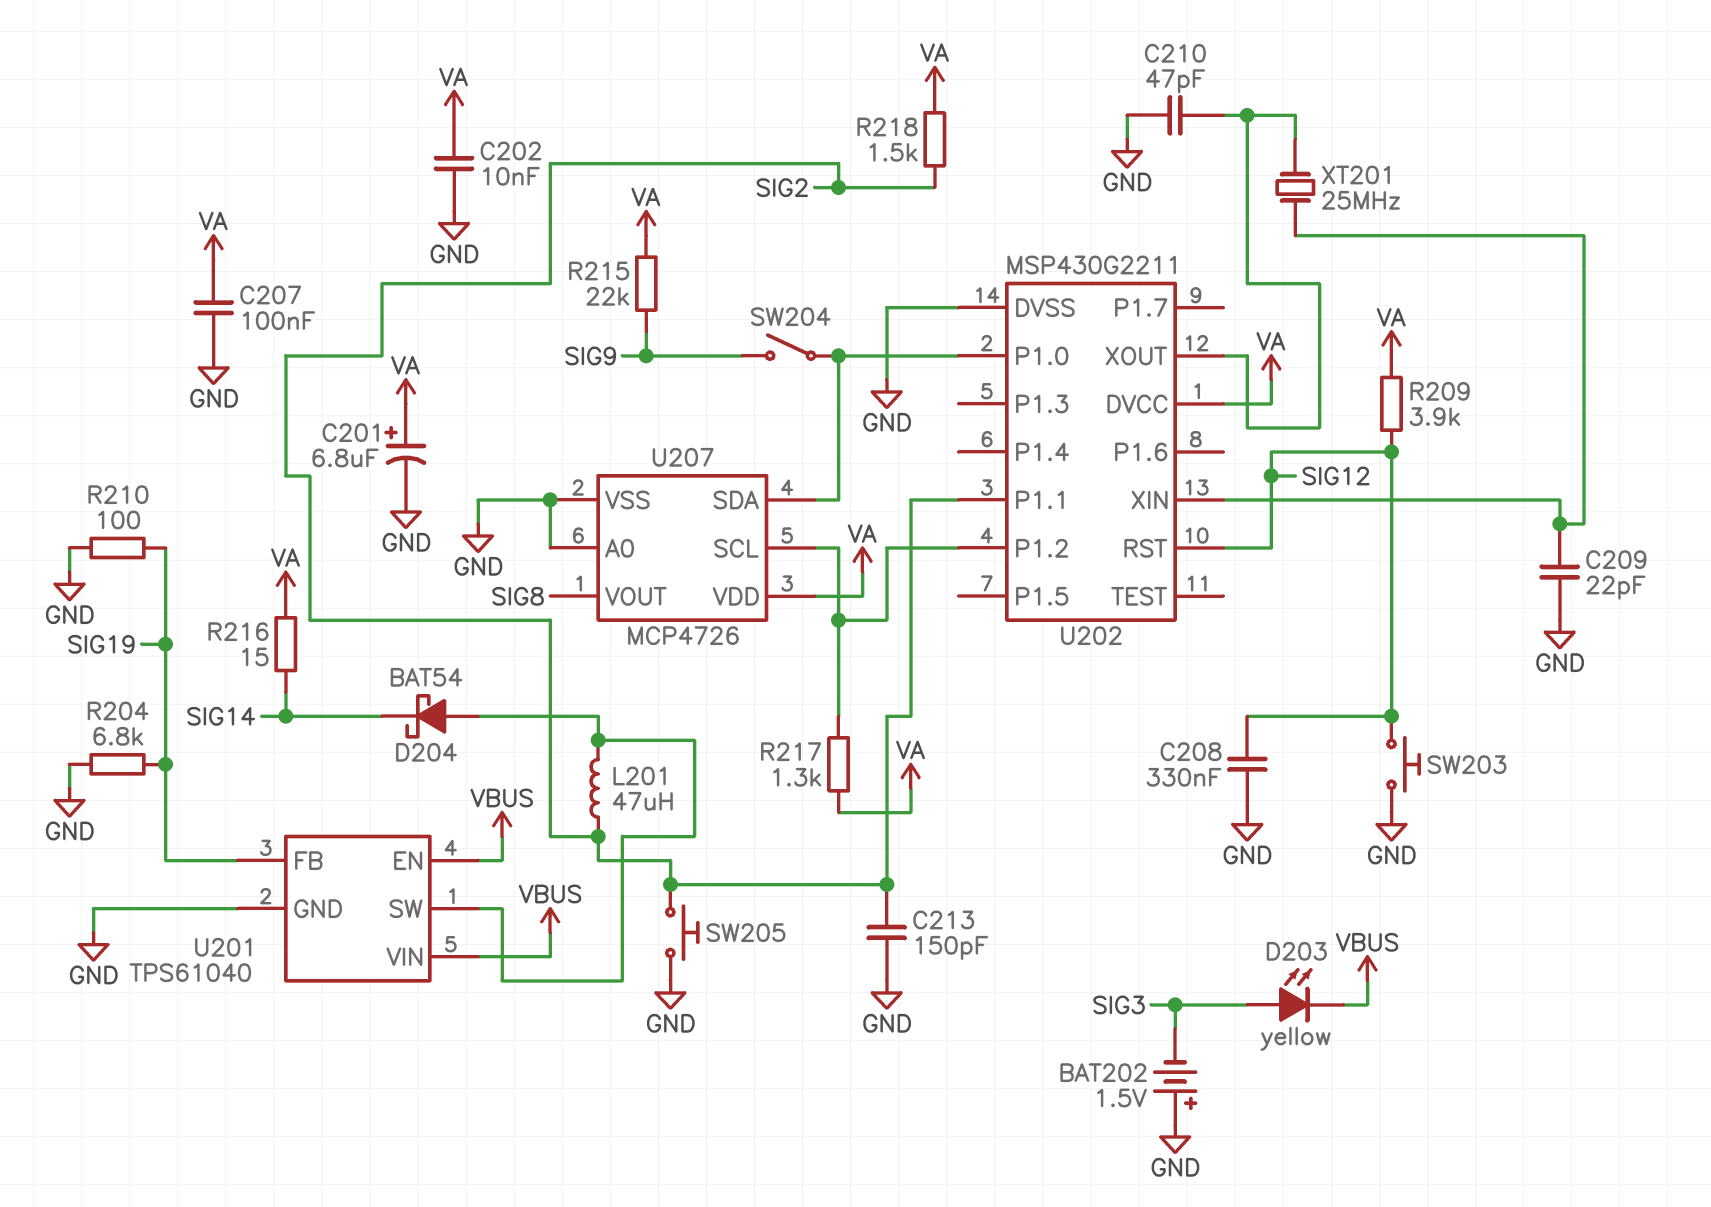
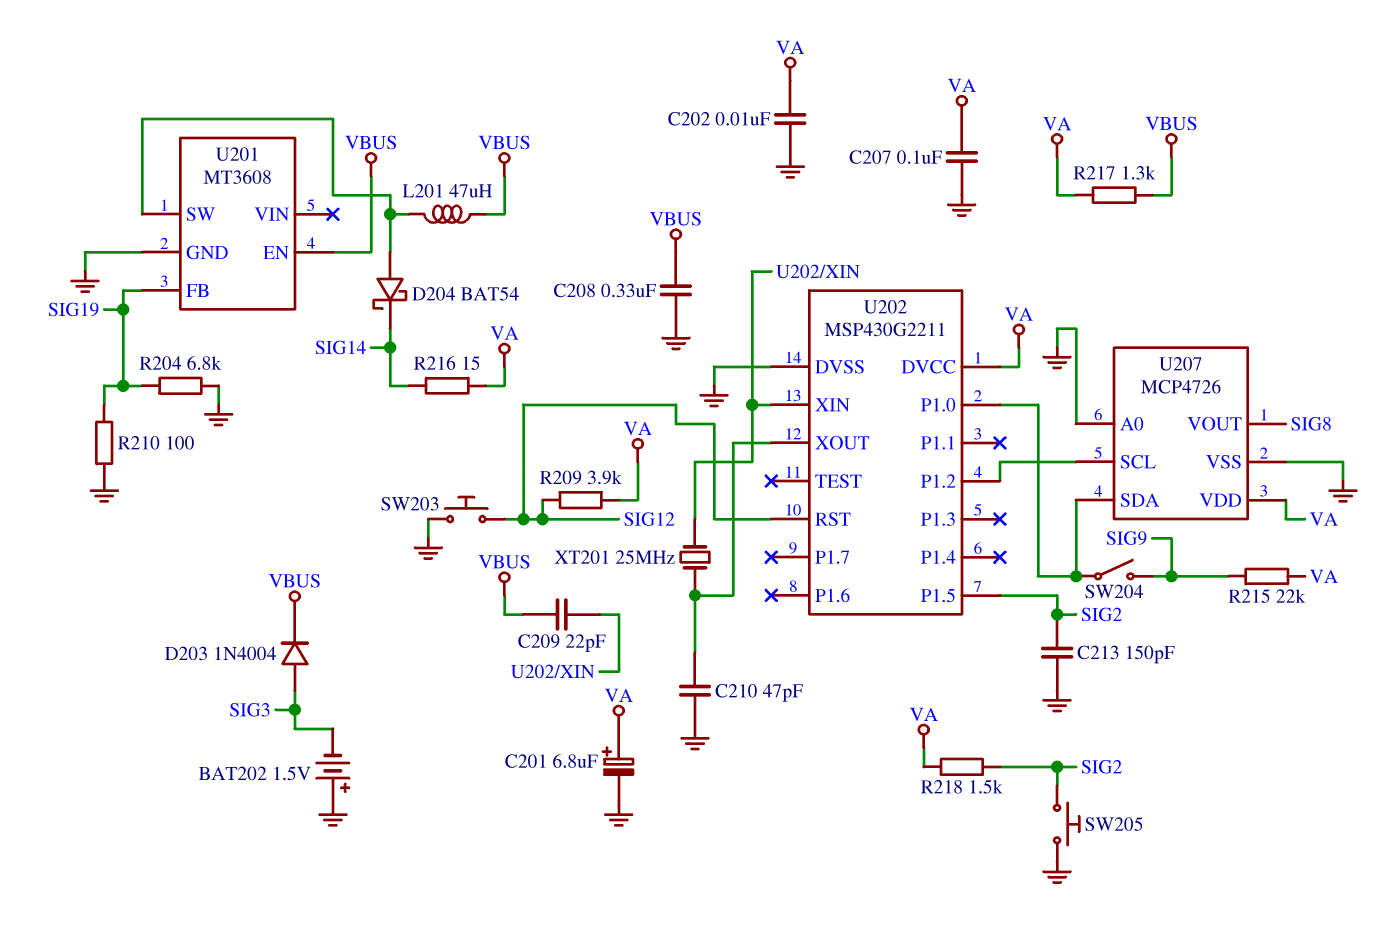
C208: 330nF (GND, SIG12) -> 330nF (GND, VBUS)
C209: 22pF (GND, U202/XIN) -> 22pF (U202/XIN, VBUS)
D203: LED yellow (A SIG3, K VBUS) -> diode 1N4004 (A SIG3, K VBUS)
L201: 47uH (SIG2, U201/SW) -> 47uH (U201/SW, VBUS)
R217: 1.3k (U202/P1.2, VA) -> 1.3k (VA, VBUS)
U201: TPS61040 -> MT3608
U201 pin VIN: VBUS -> none
U202 pin P1.1: SIG2 -> none
U202 pin P1.5: none -> SIG2

